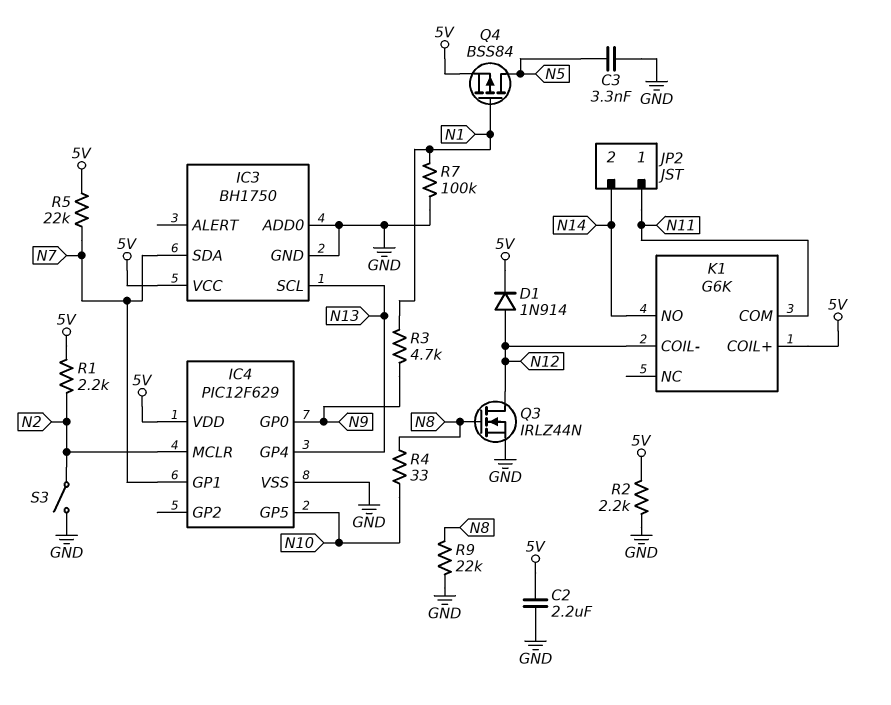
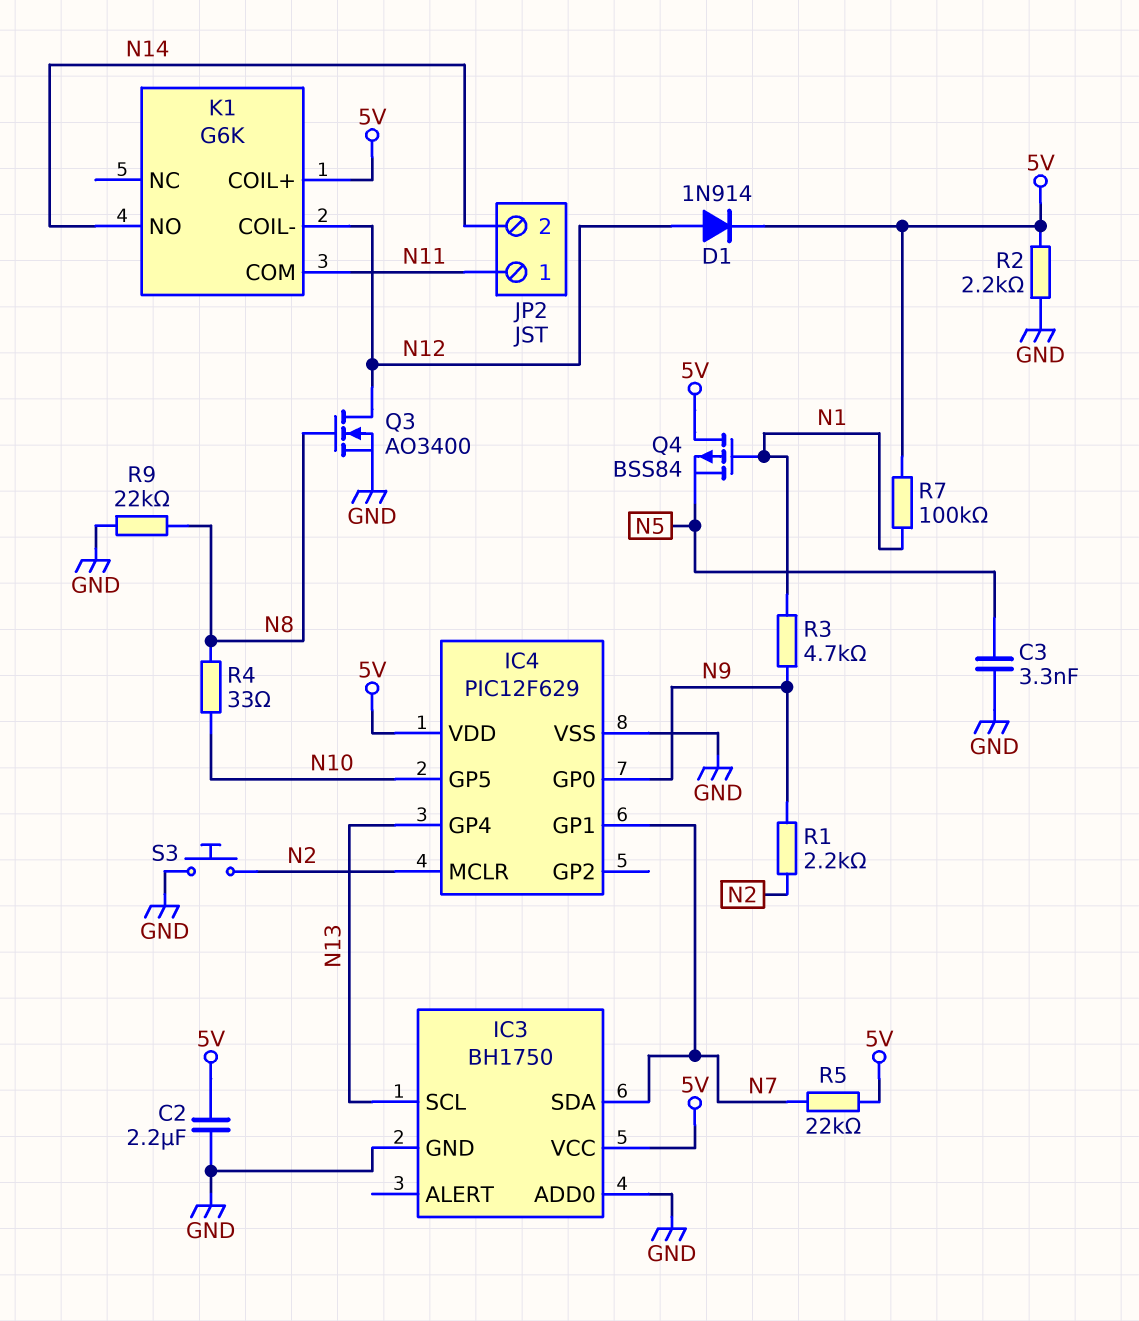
Q3: NMOS IRLZ44N (G N8, D N12, S GND) -> NMOS AO3400 (G N8, D N12, S GND)
Q4: PMOS BSS84 (G N1, D N5, S 5V) -> PMOS BSS84 (G N1, D 5V, S N5)
R1: 2.2k (5V, N2) -> 2.2k (N2, N9)
R7: 100k (GND, N1) -> 100k (5V, N1)
S3: switch (GND, N2) -> button (GND, N2)

